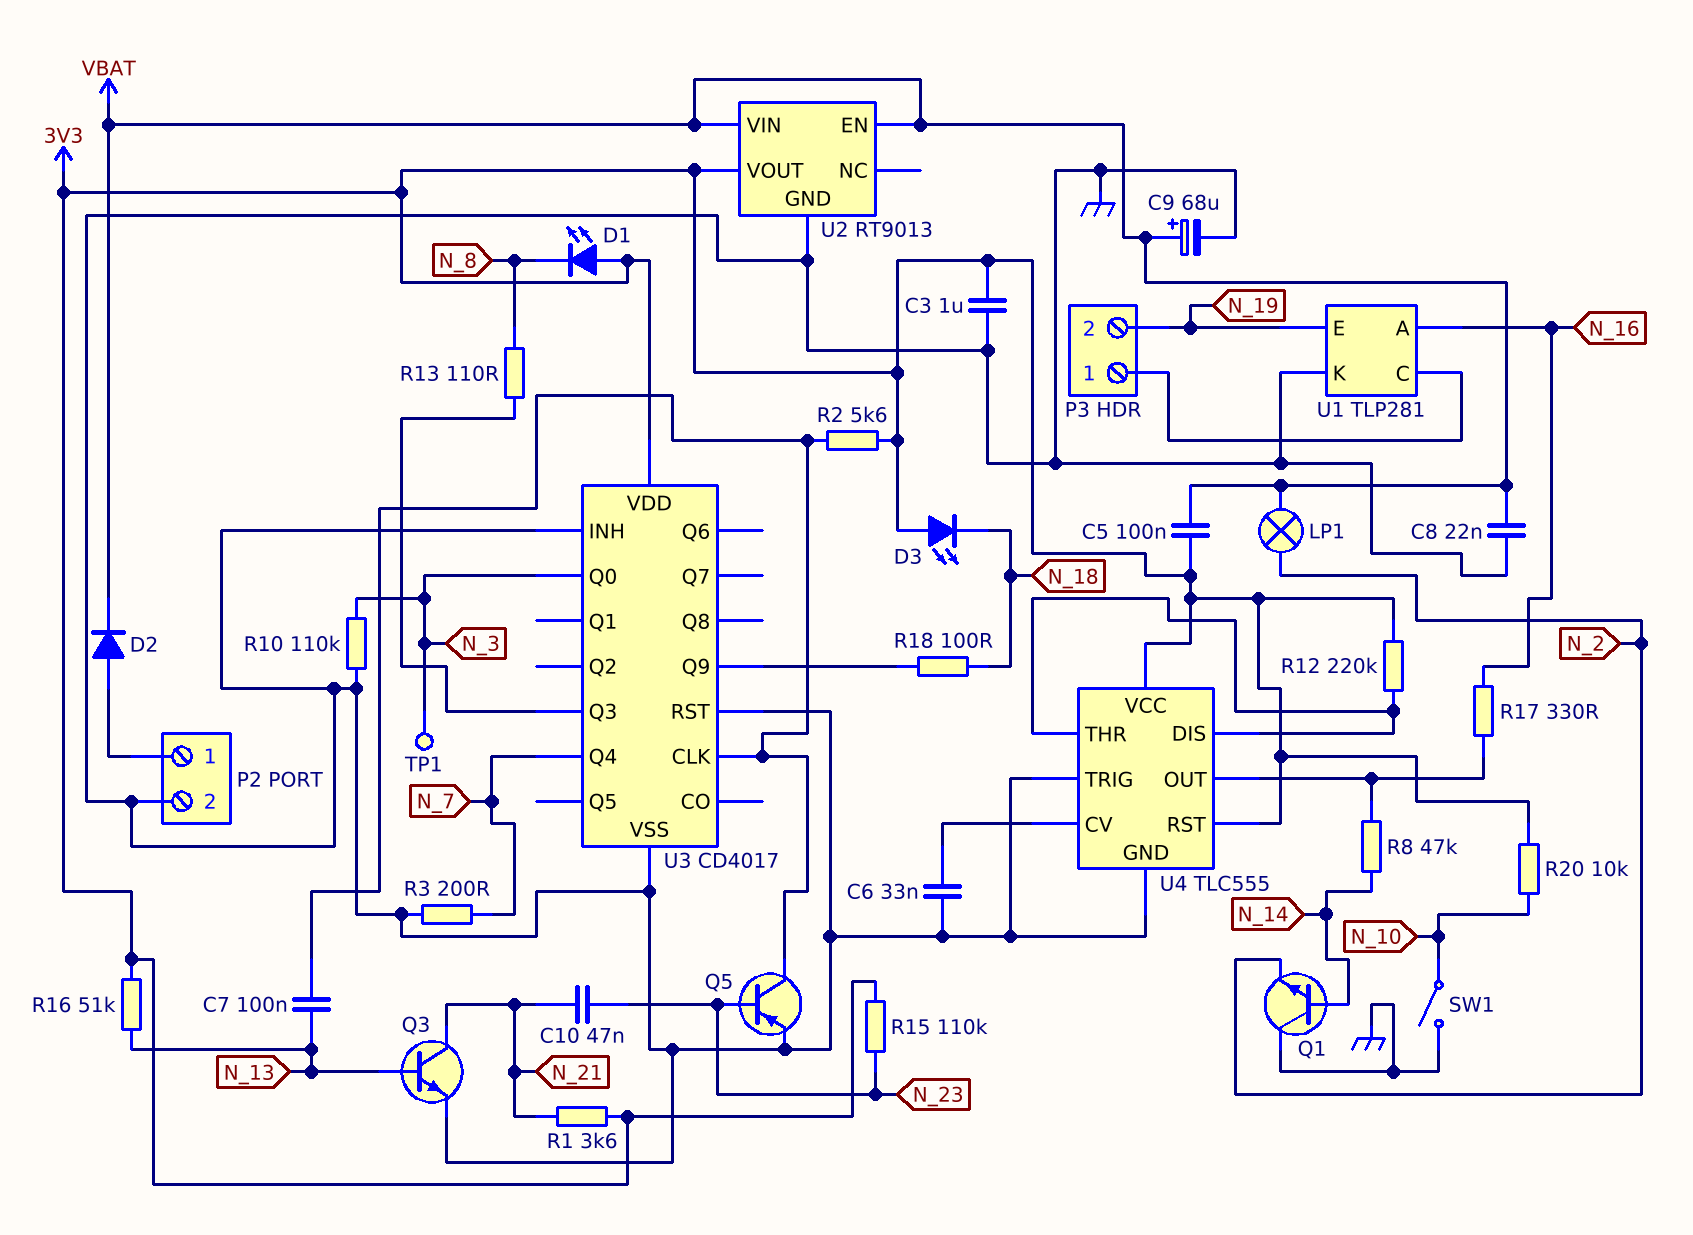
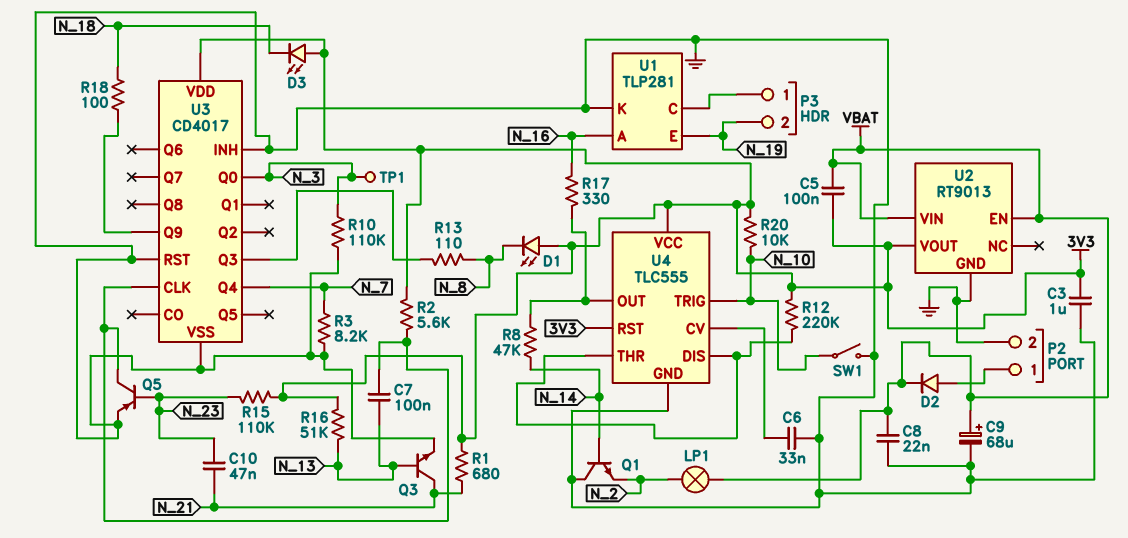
R1: 3.6k (3V3, N_21) -> 680 (3V3, N_21)
R3: 200 (GND, N_7) -> 8.2k (GND, N_7)
U4 pin TRIG: GND -> N_10

